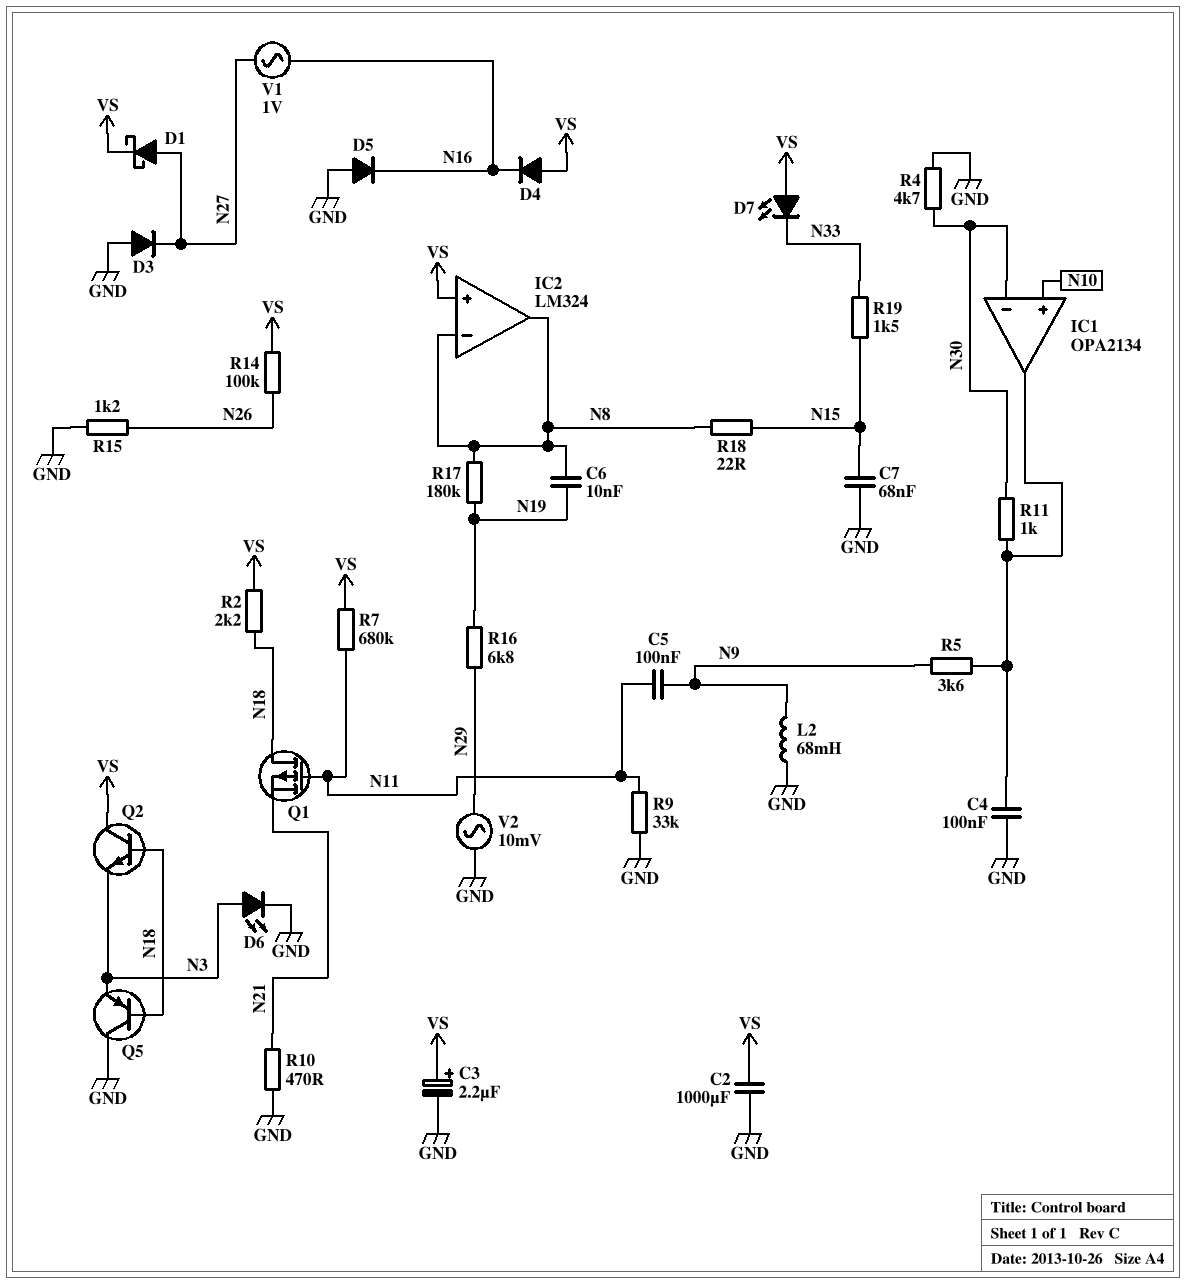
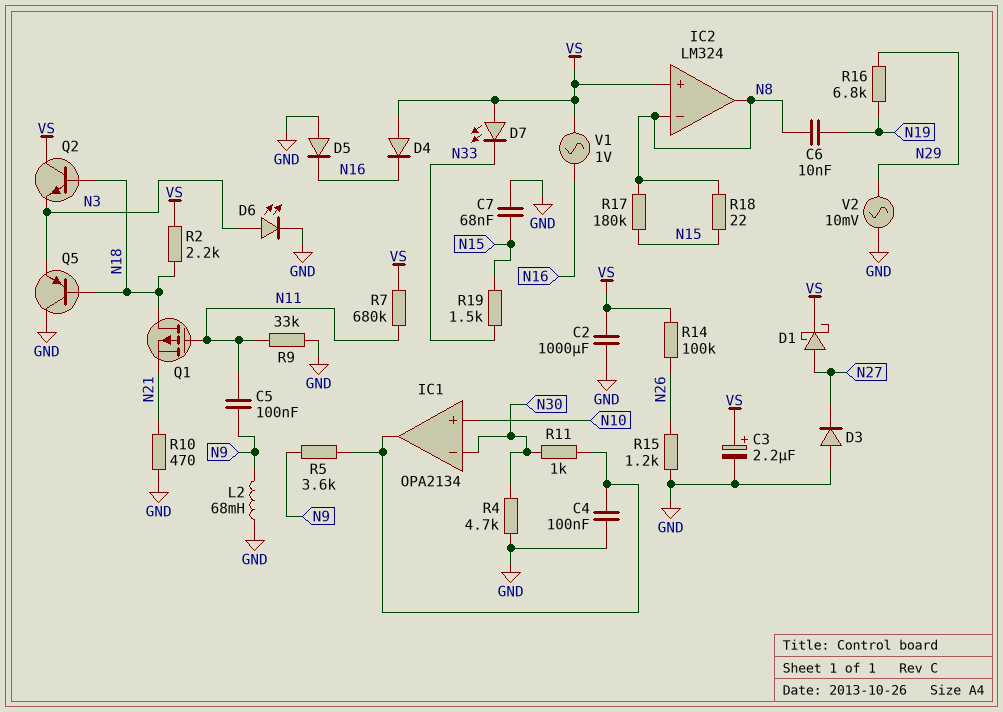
R17: 180k (N8, N19) -> 180k (N8, N15)
V1: AC 1V (N16, N27) -> AC 1V (N16, VS)

